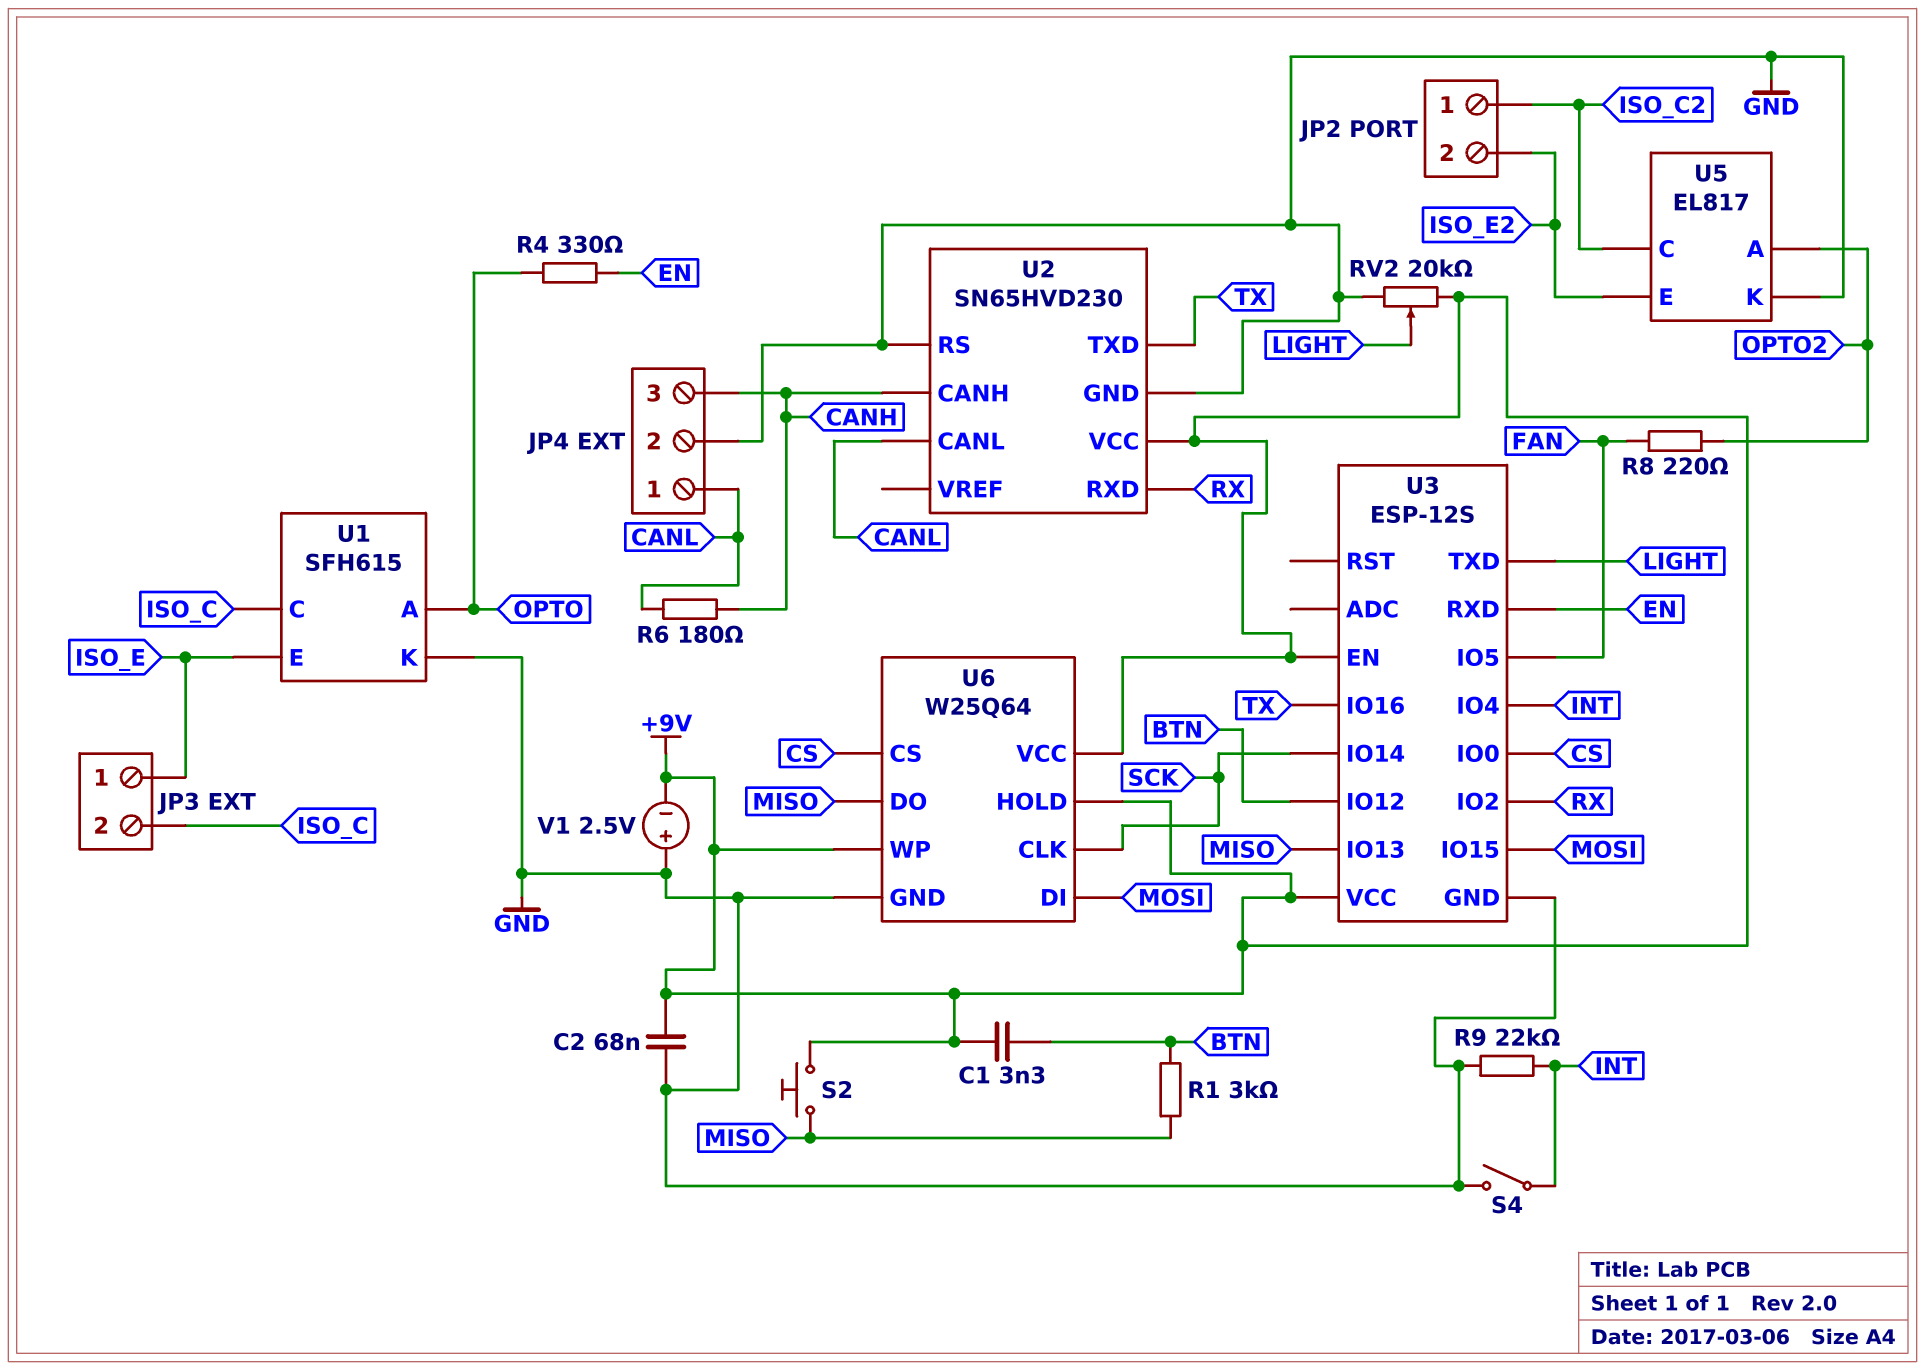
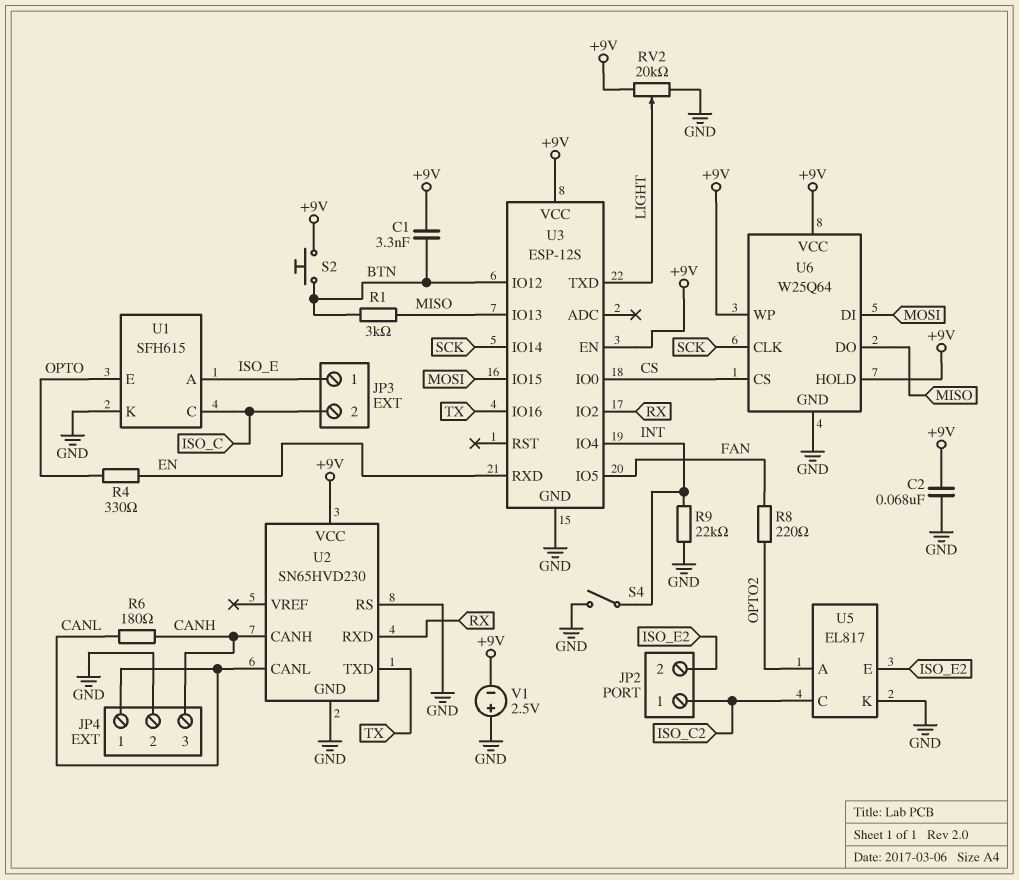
S2: button (+9V, MISO) -> button (+9V, BTN)
U1 pin A: OPTO -> ISO_E
U1 pin E: ISO_E -> OPTO

